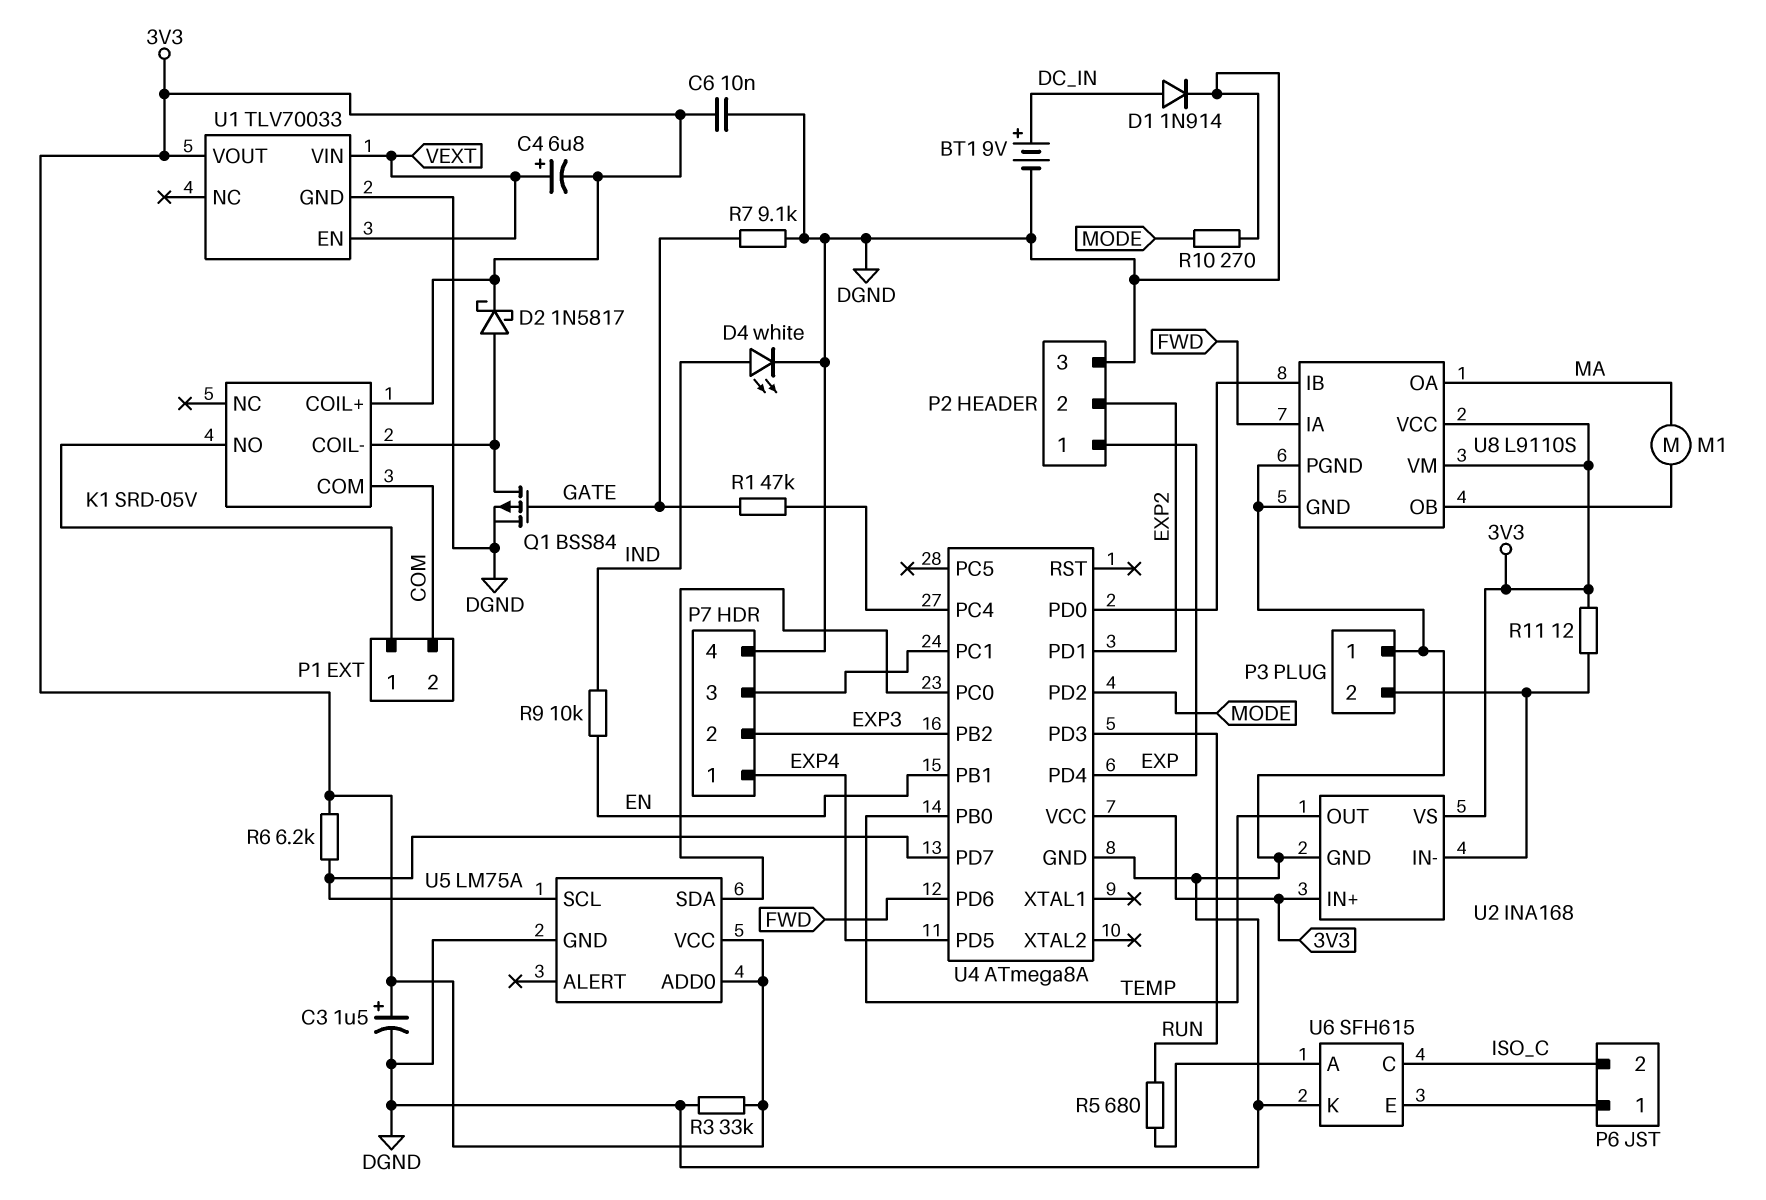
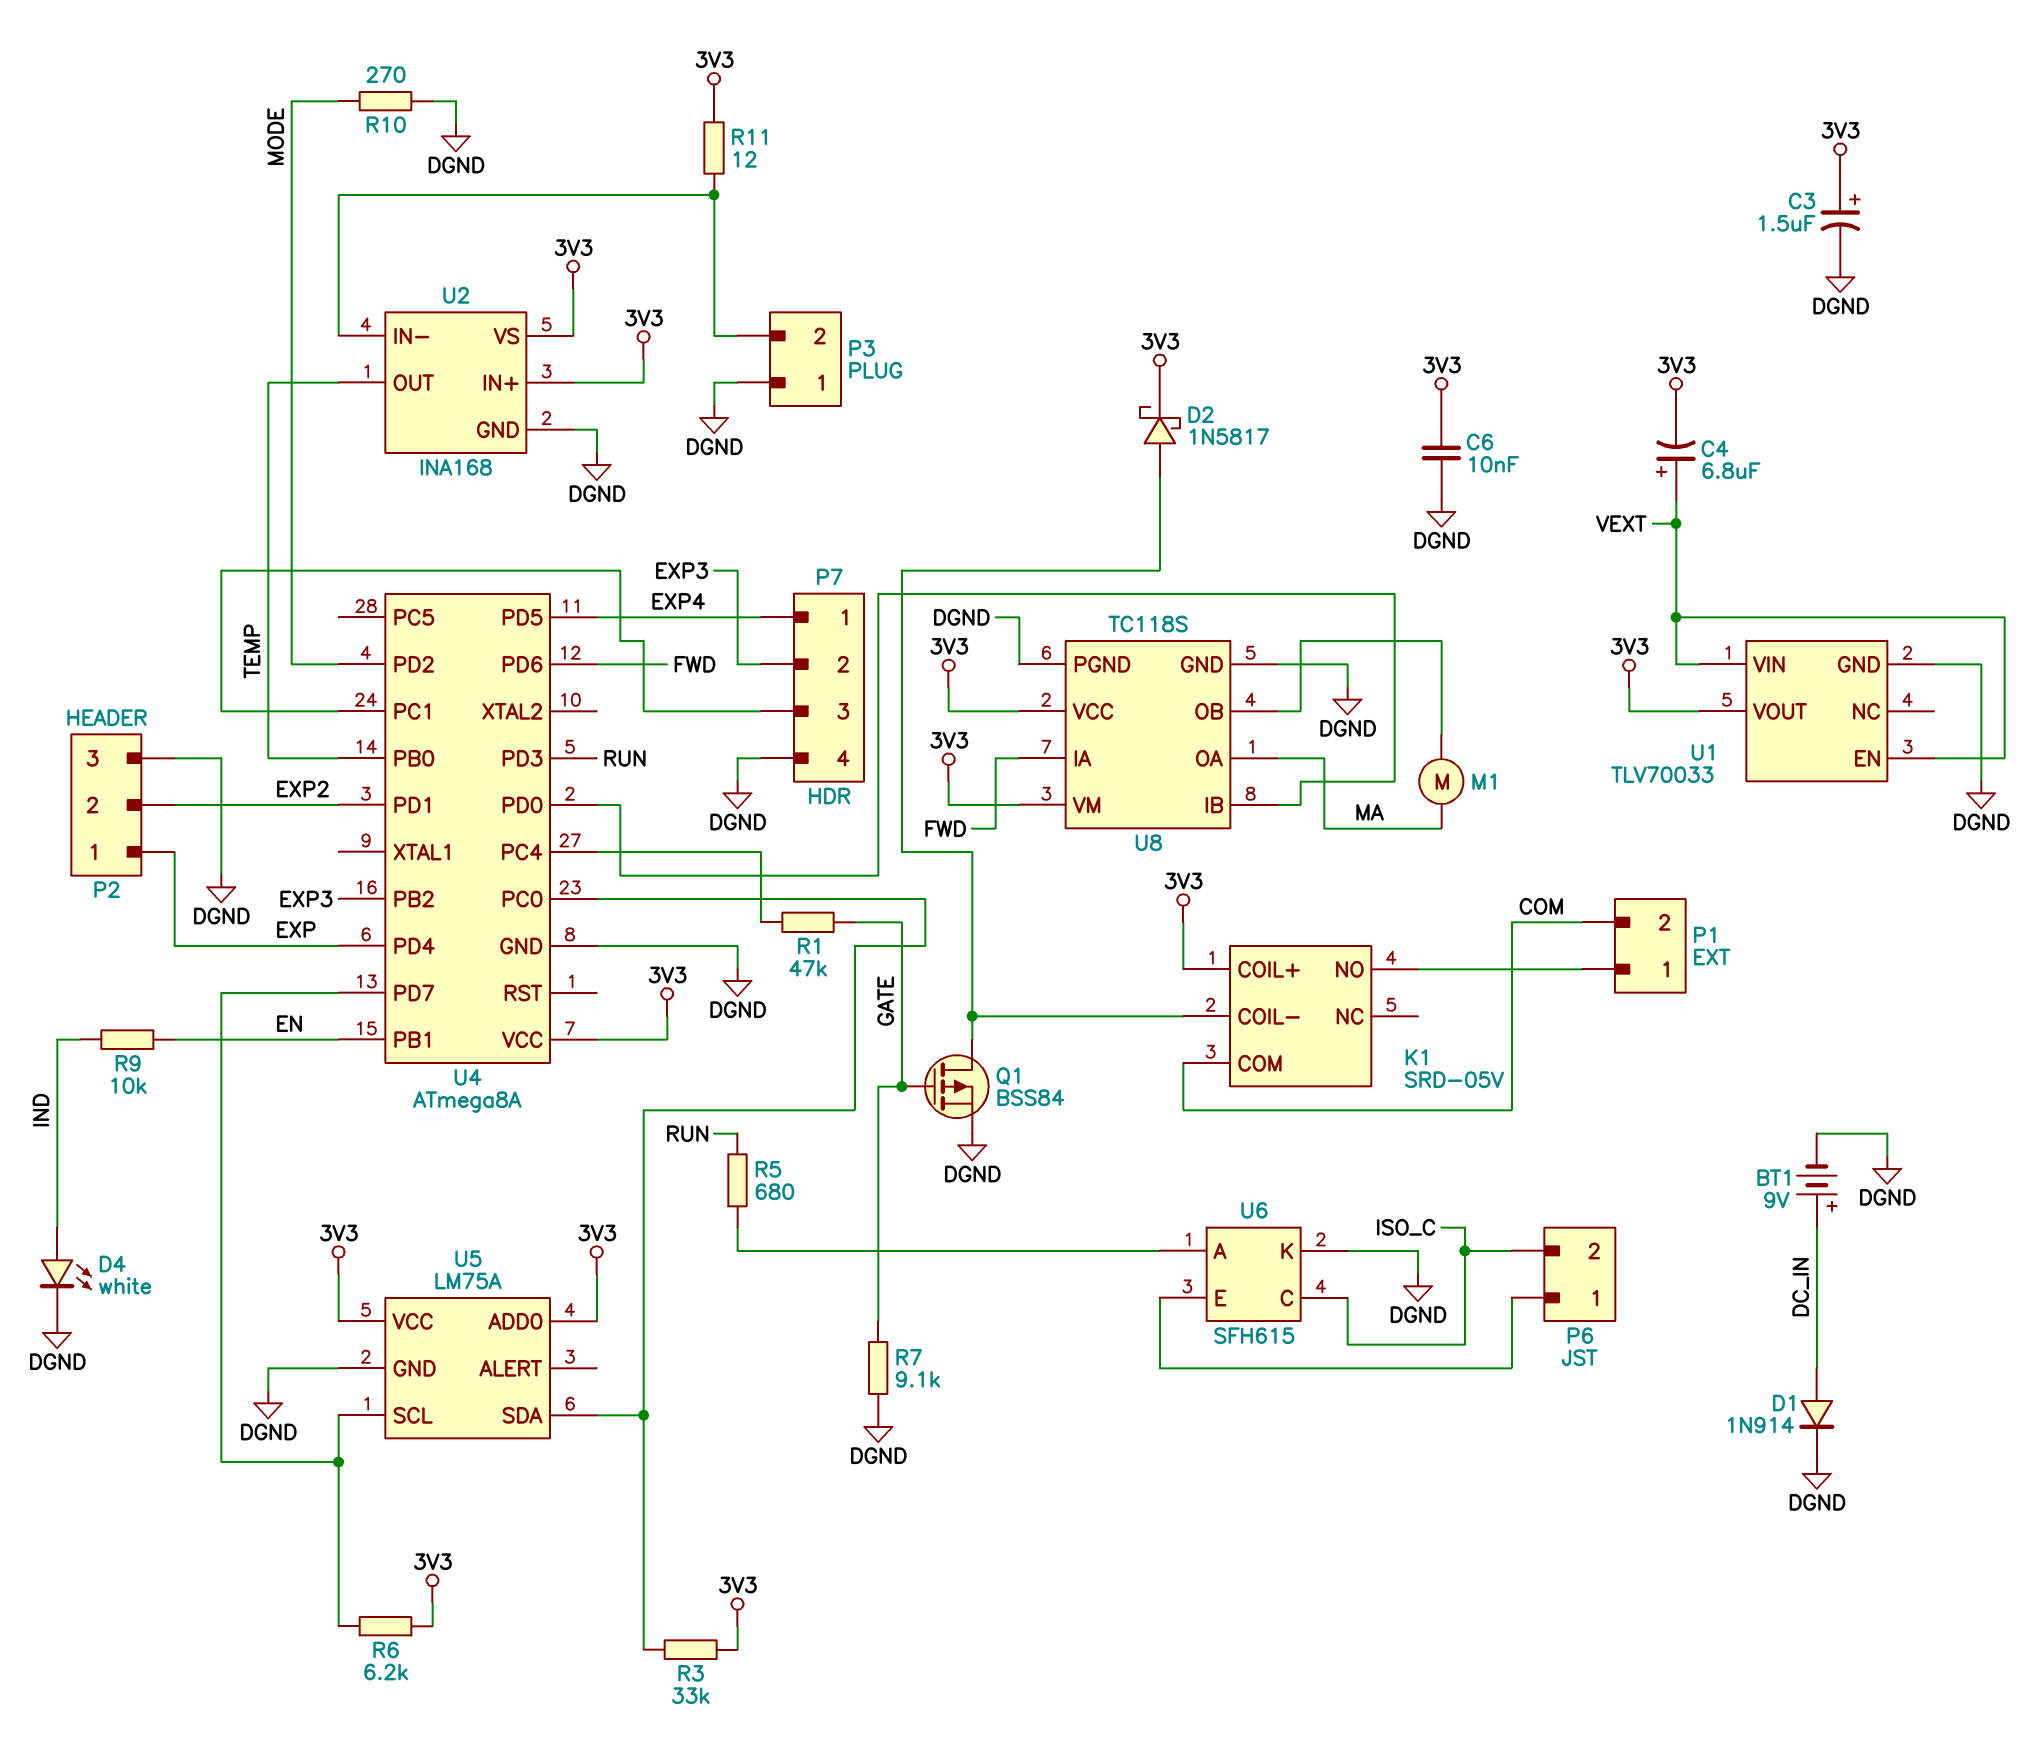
R3: 33k (3V3, DGND) -> 33k (3V3, U4/PC0)
U8: L9110S -> TC118S

